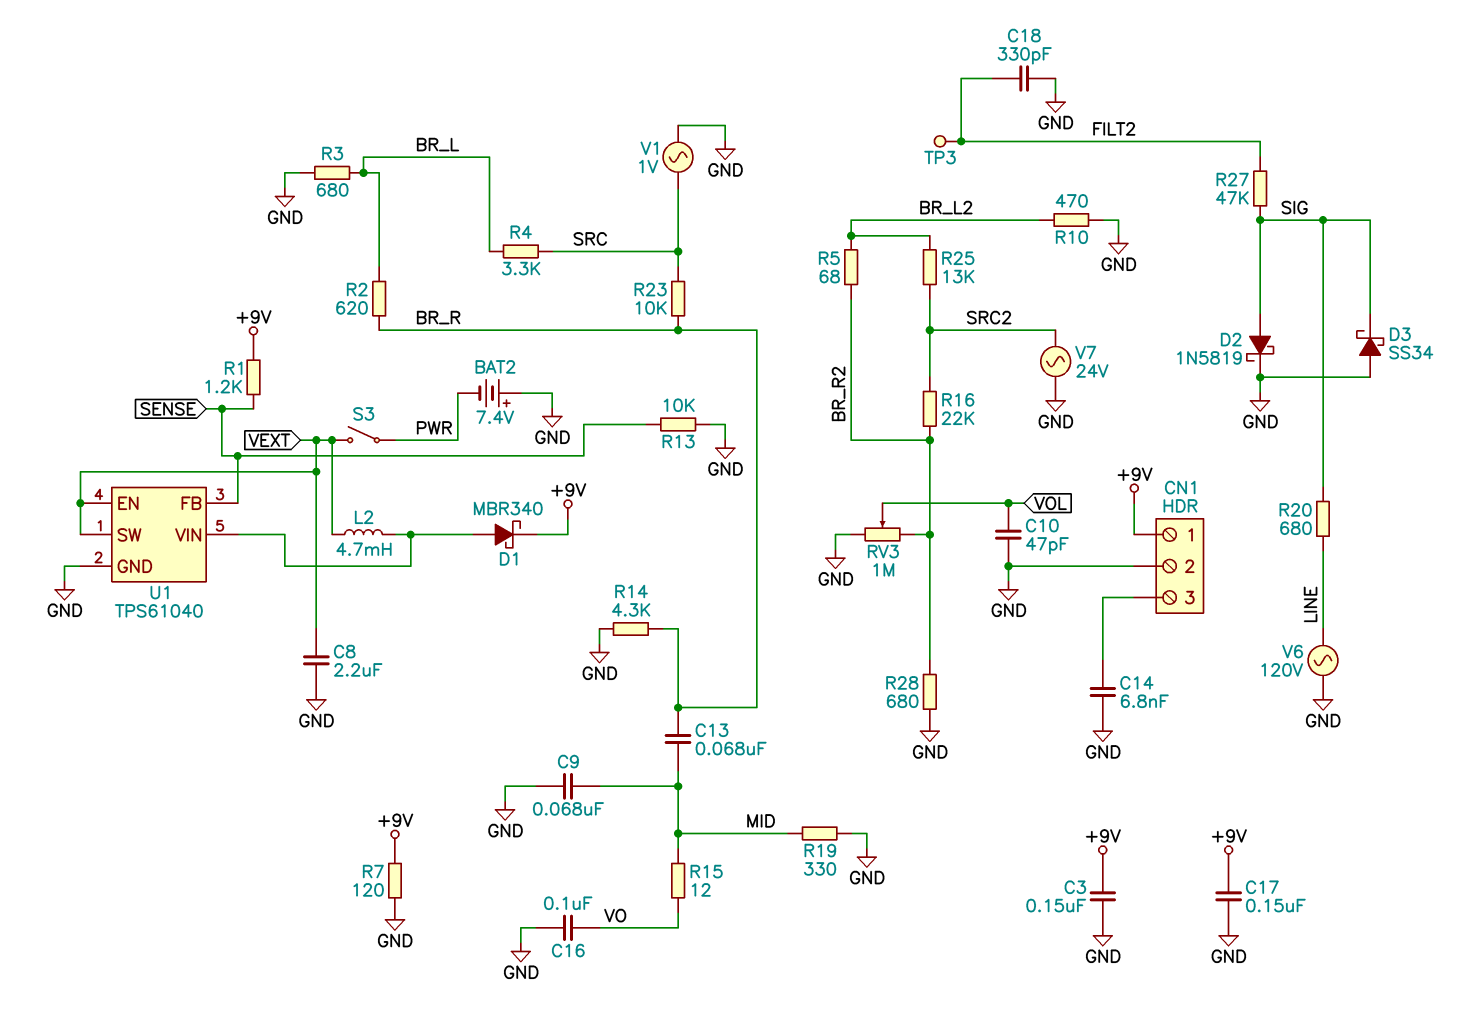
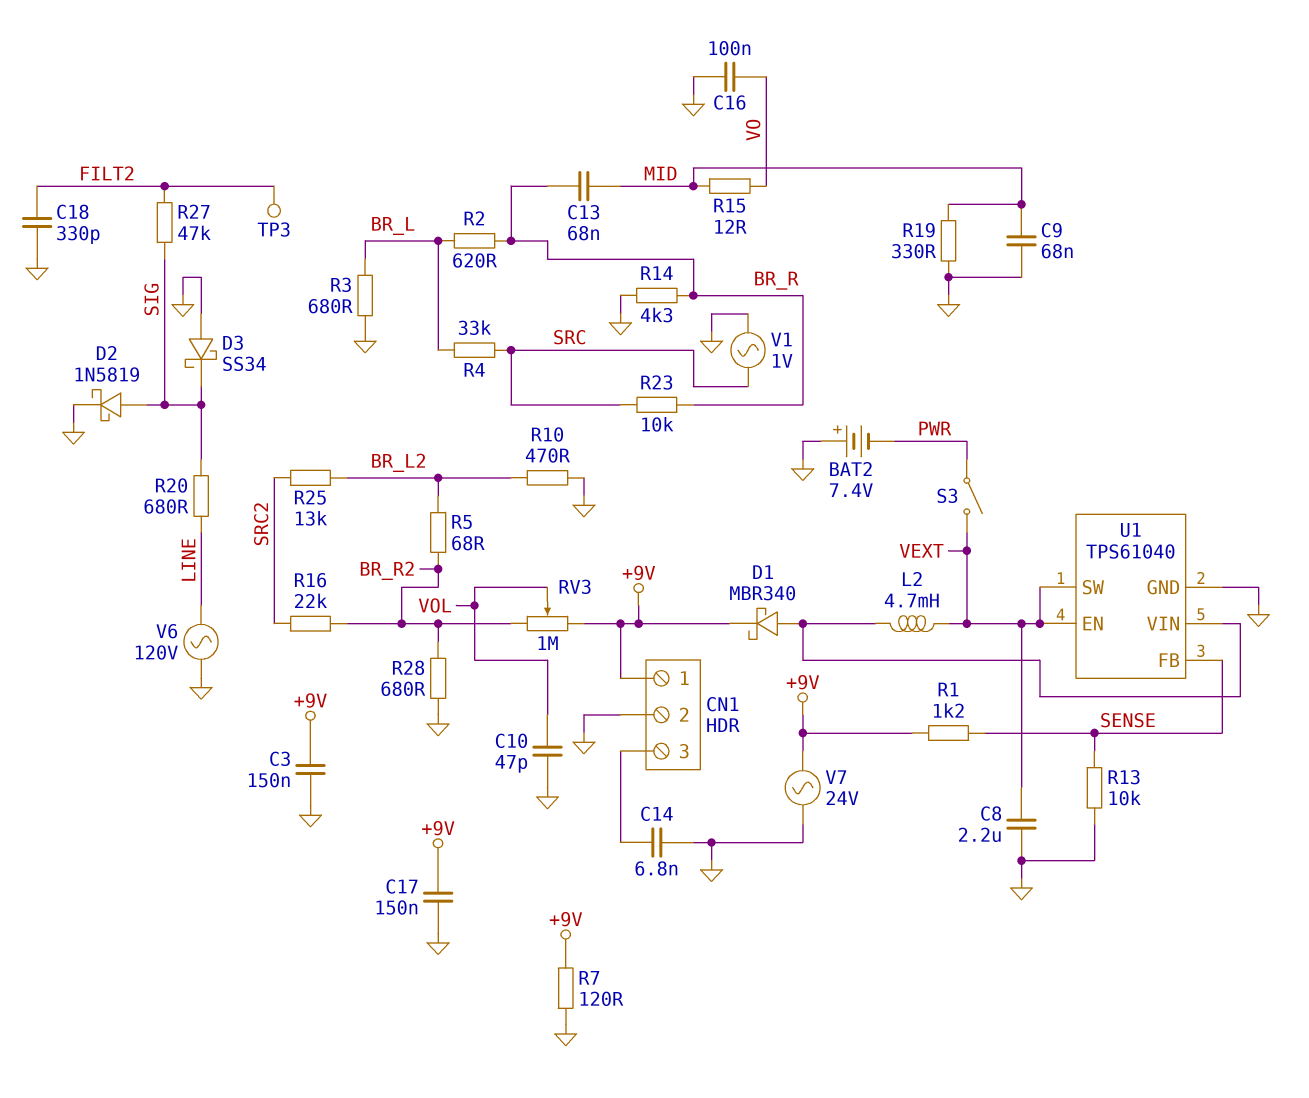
R4: 3.3k (BR_L, SRC) -> 33k (BR_L, SRC)
RV3: 1M (BR_R2, GND, wiper VOL) -> 1M (+9V, BR_R2, wiper VOL)
V7: AC 24V (GND, SRC2) -> AC 24V (+9V, GND)

